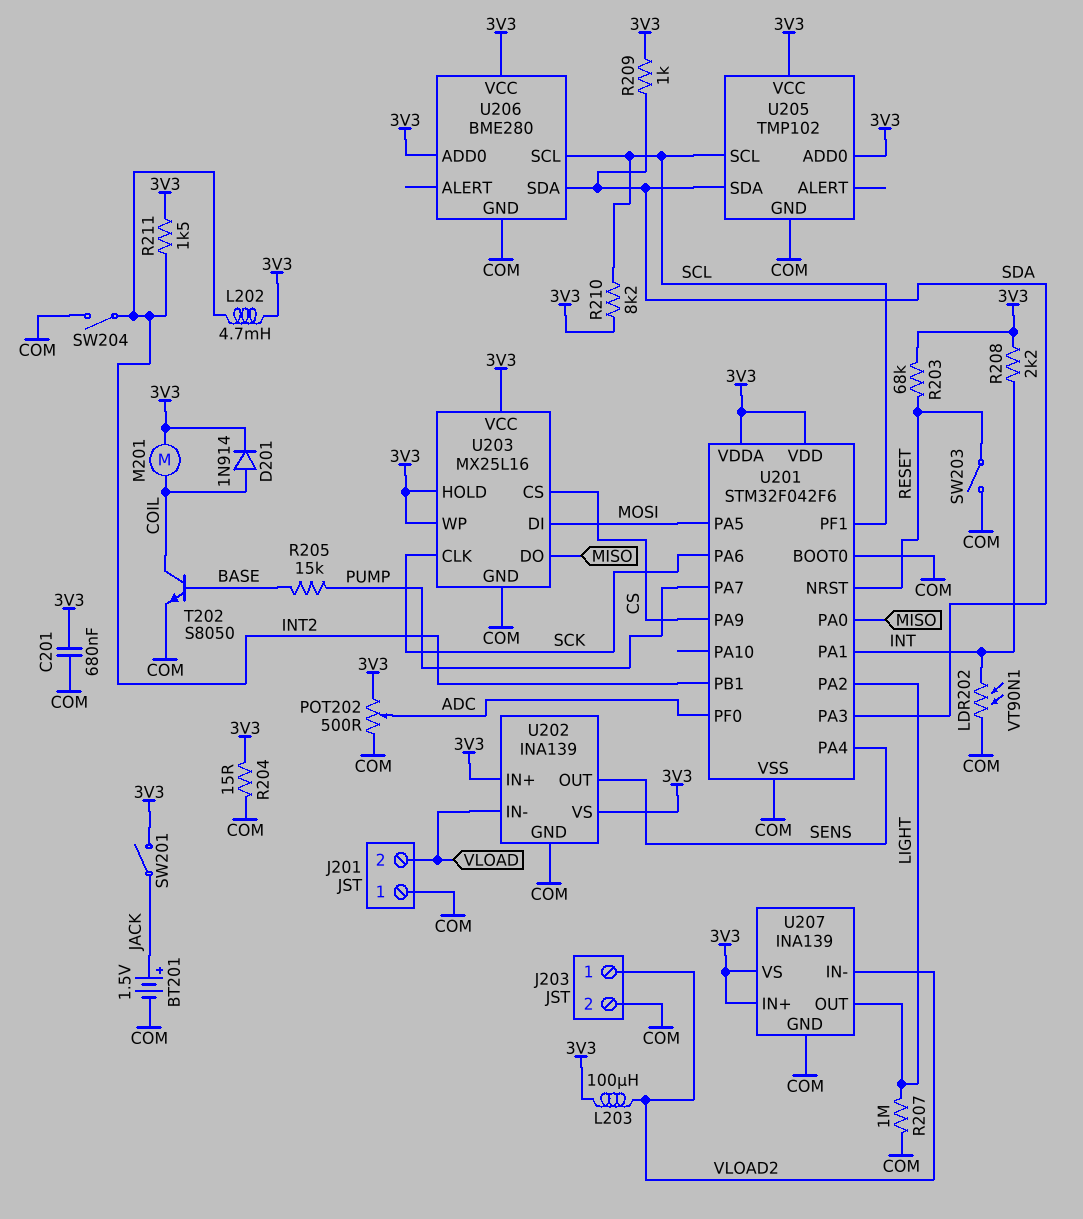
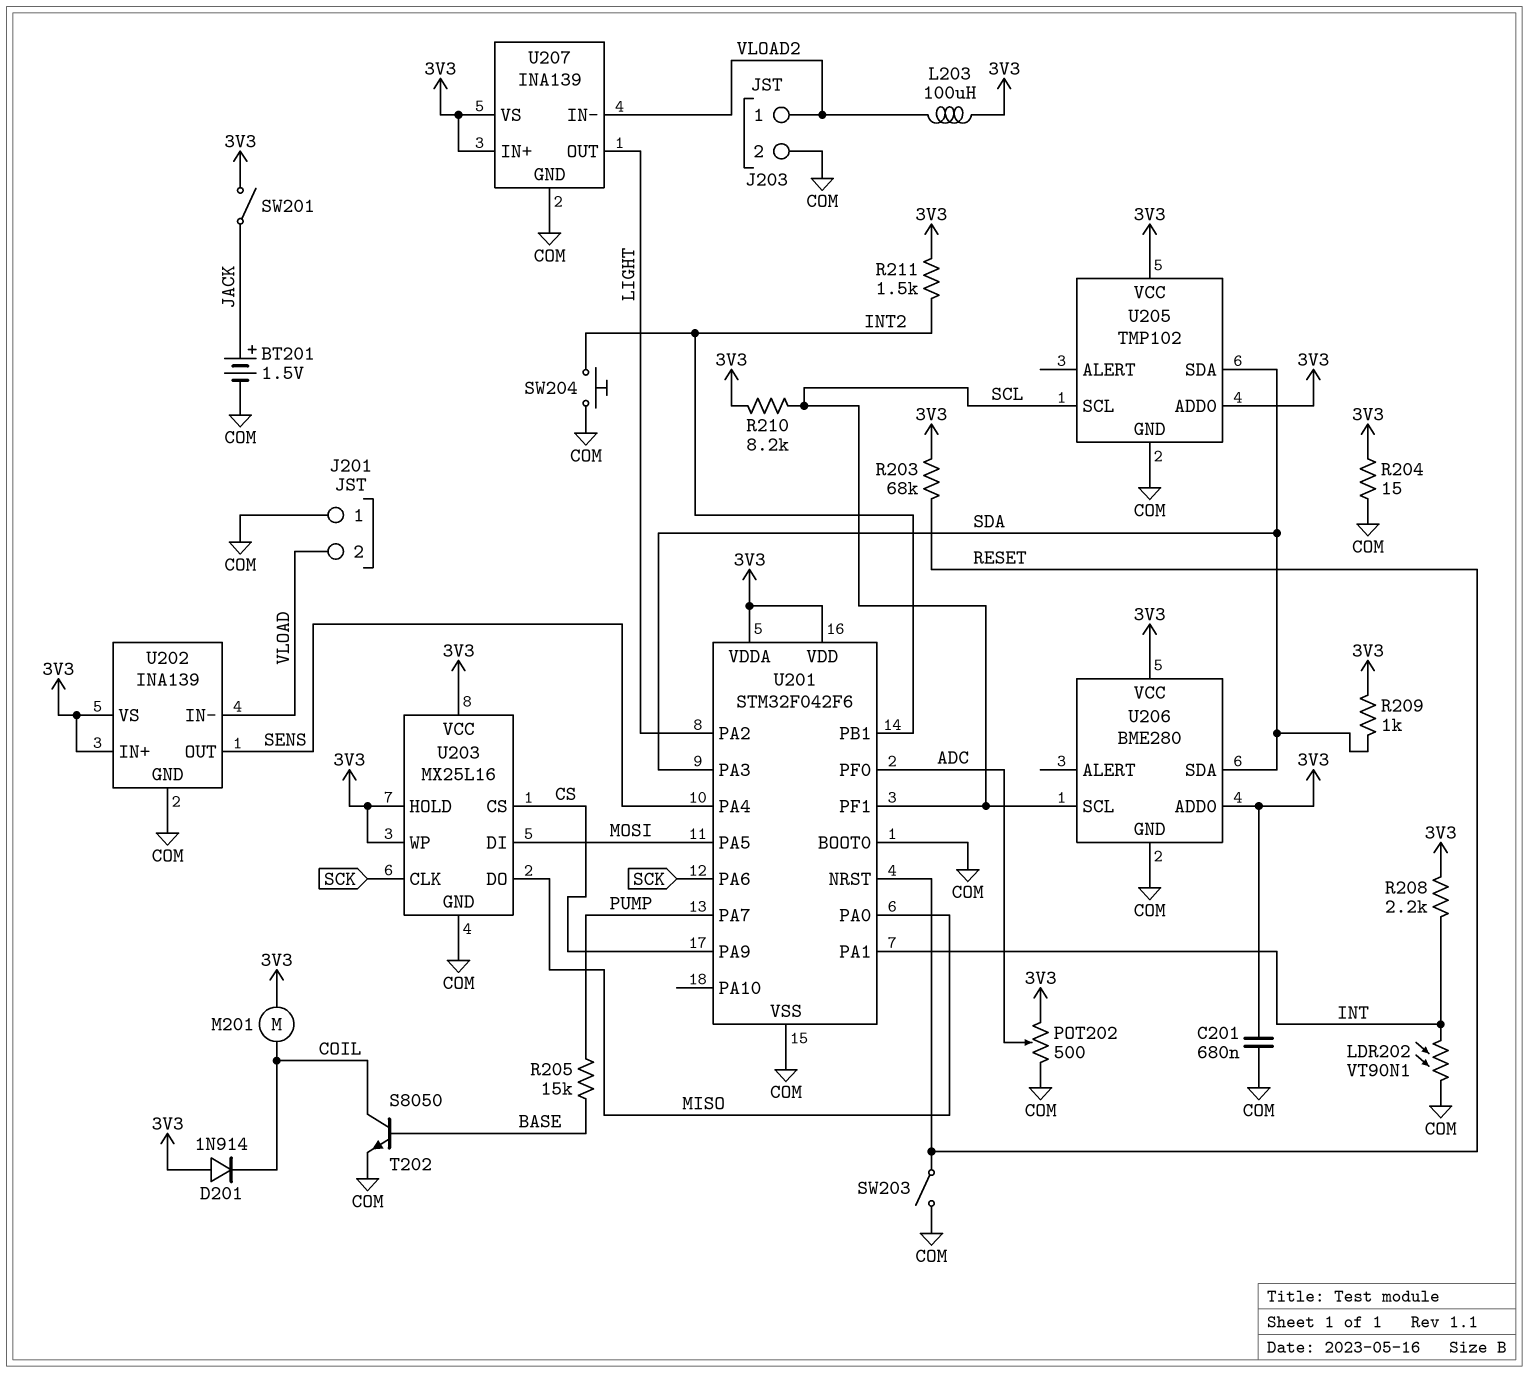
D201: diode 1N914 (A COIL, K 3V3) -> diode 1N914 (A 3V3, K COIL)
L202: 4.7mH (3V3, INT2) -> none
R207: 1M (COM, LIGHT) -> none
SW204: switch (COM, INT2) -> button (COM, INT2)

